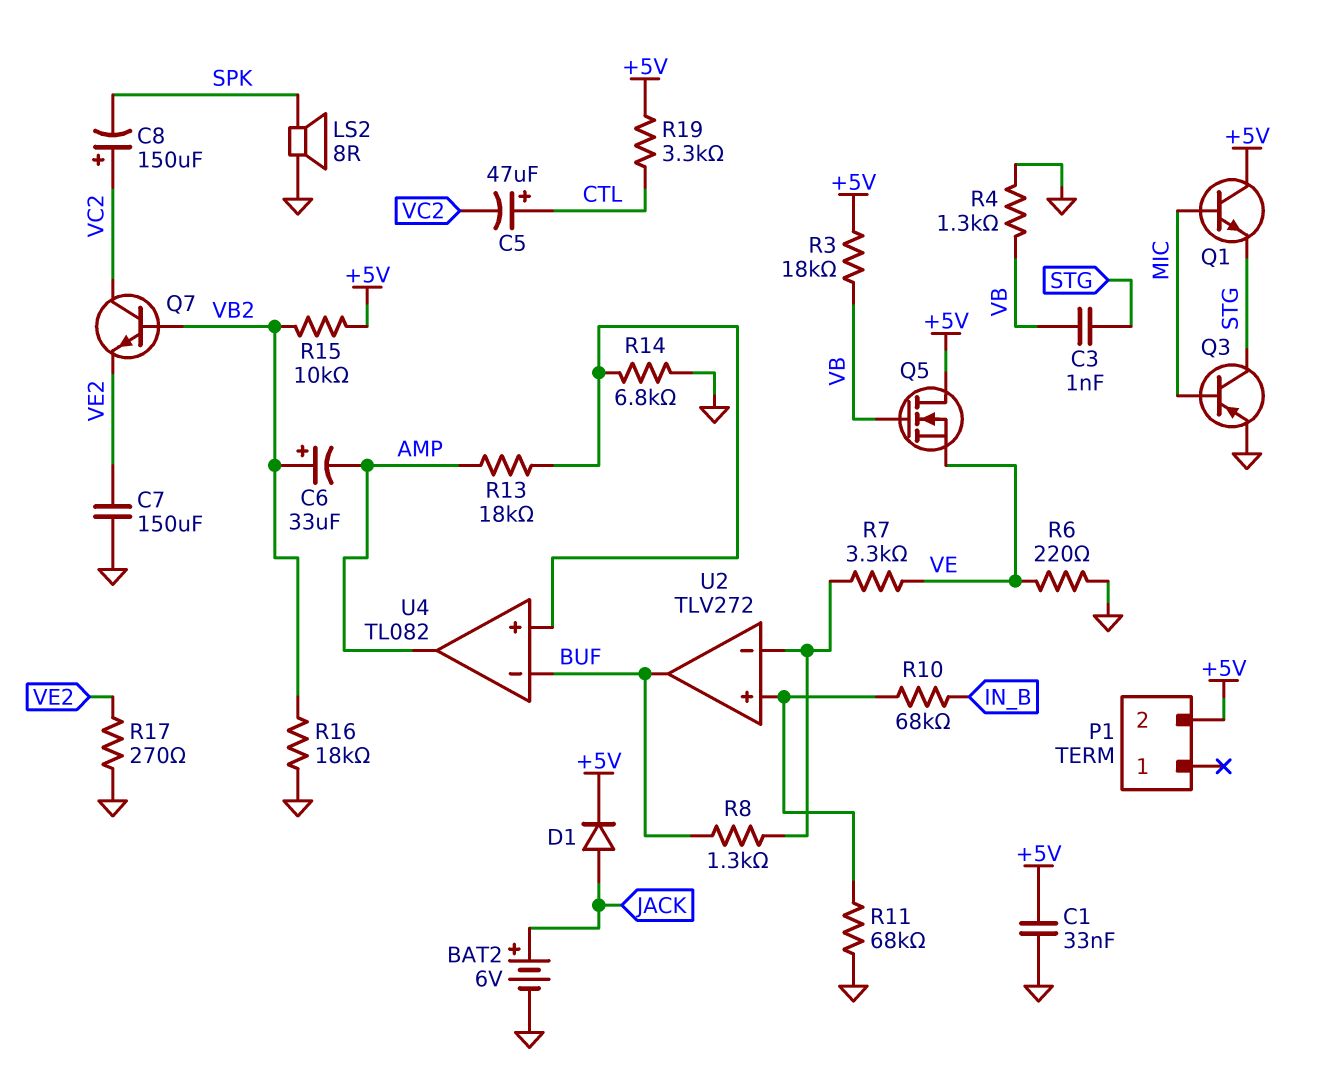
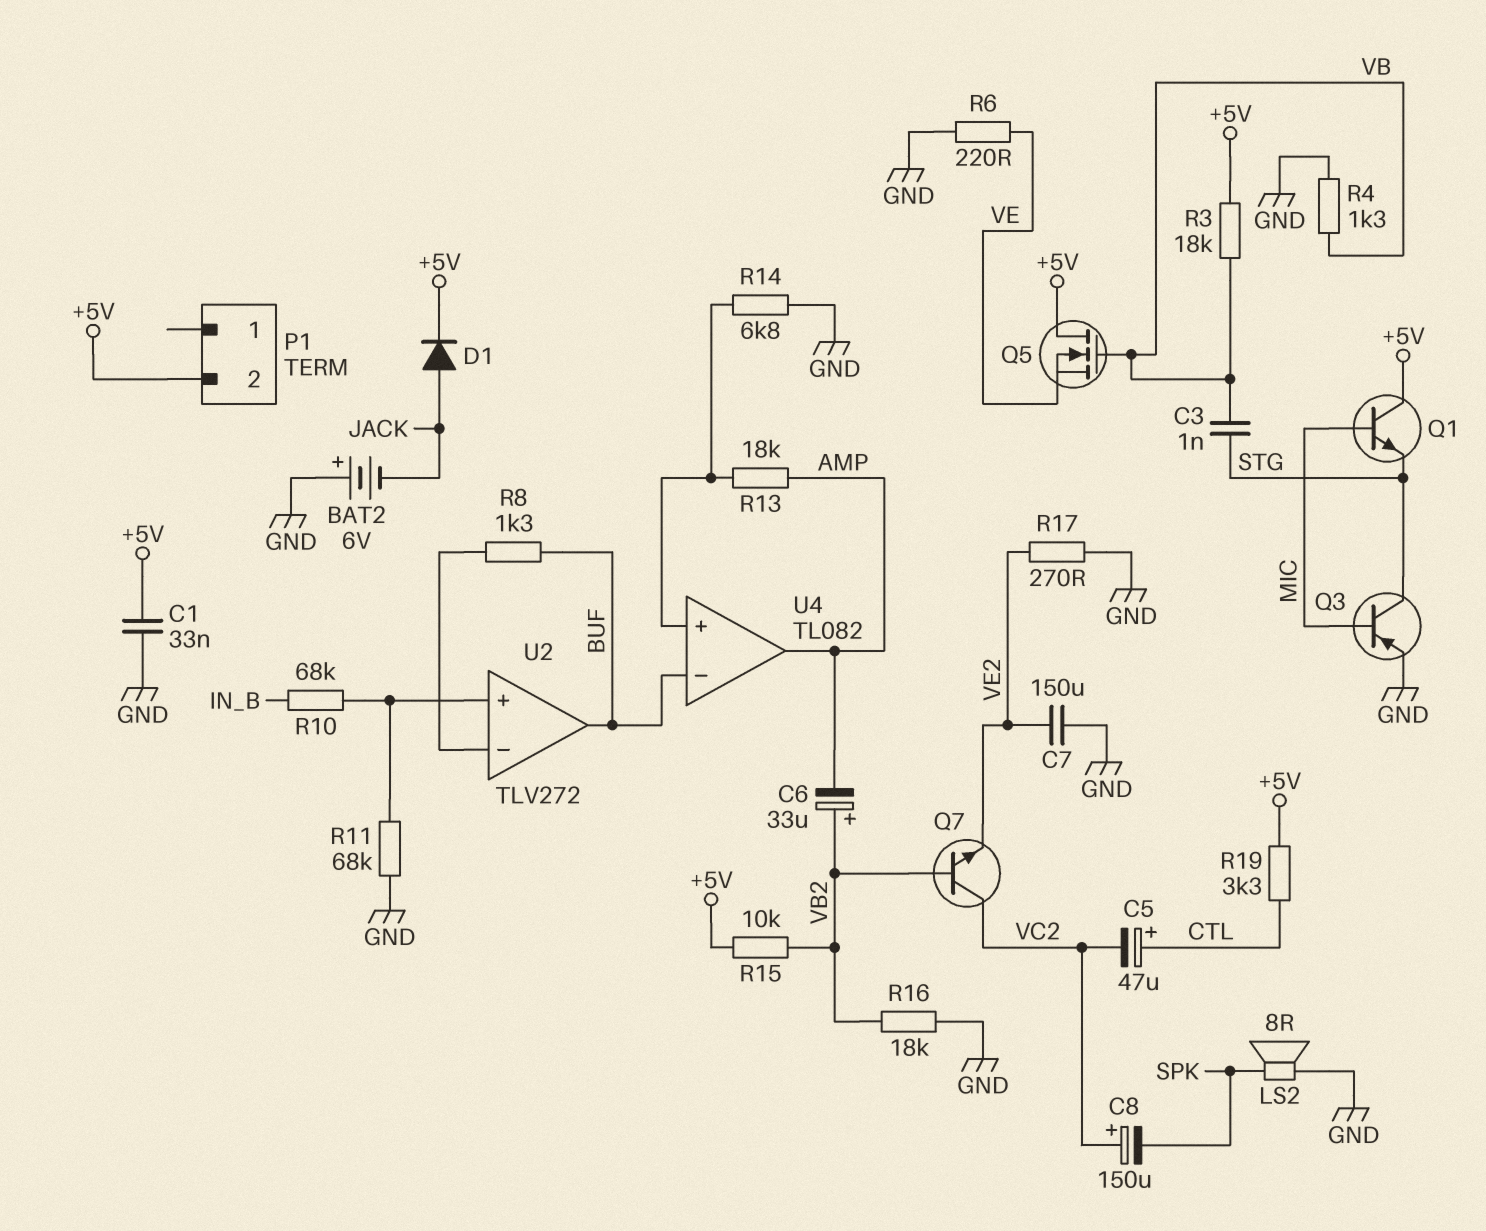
BAT2: 6V (plus JACK, minus GND) -> 6V (plus GND, minus JACK)
R7: 3.3k (U2/in-, VE) -> none

